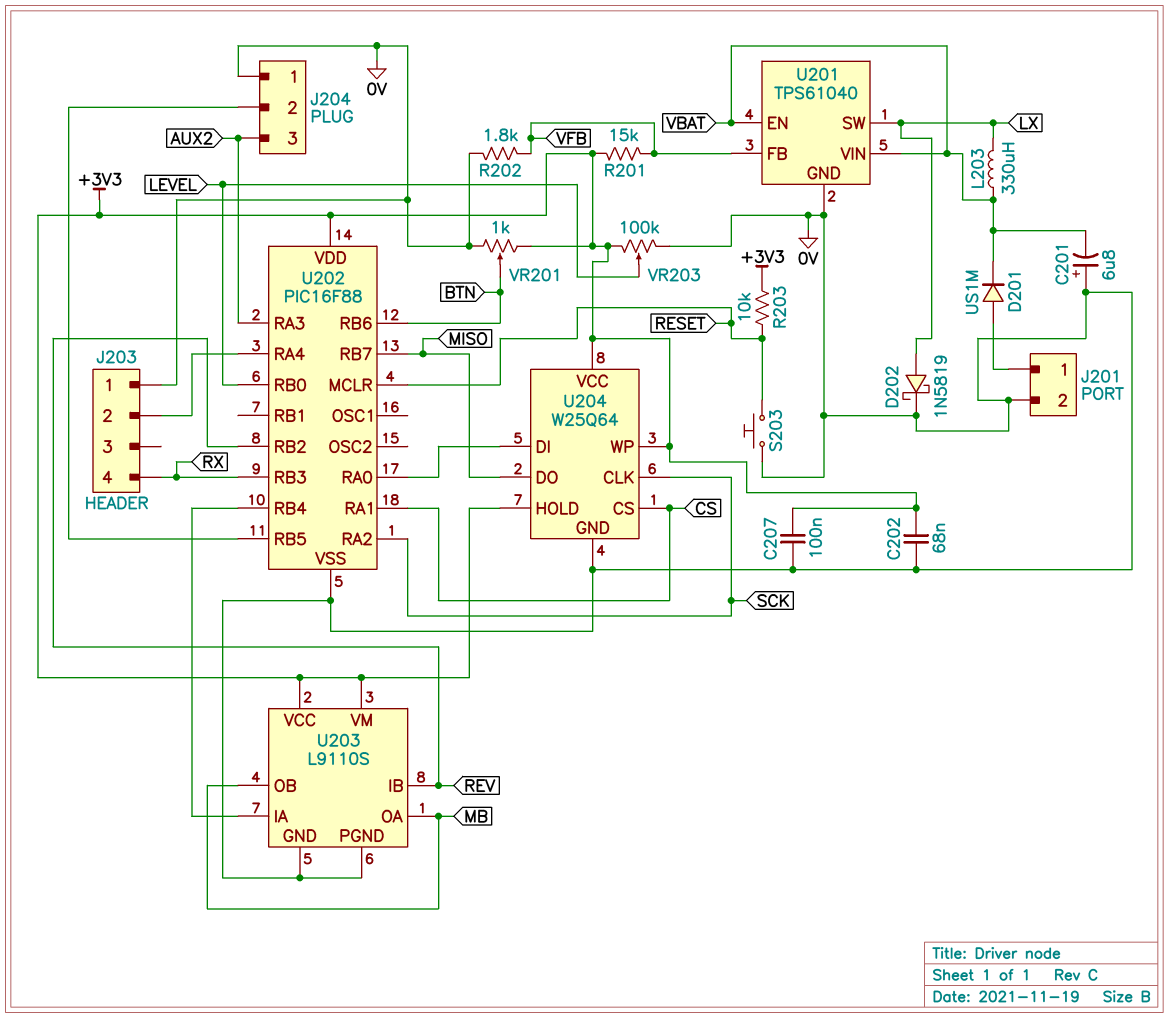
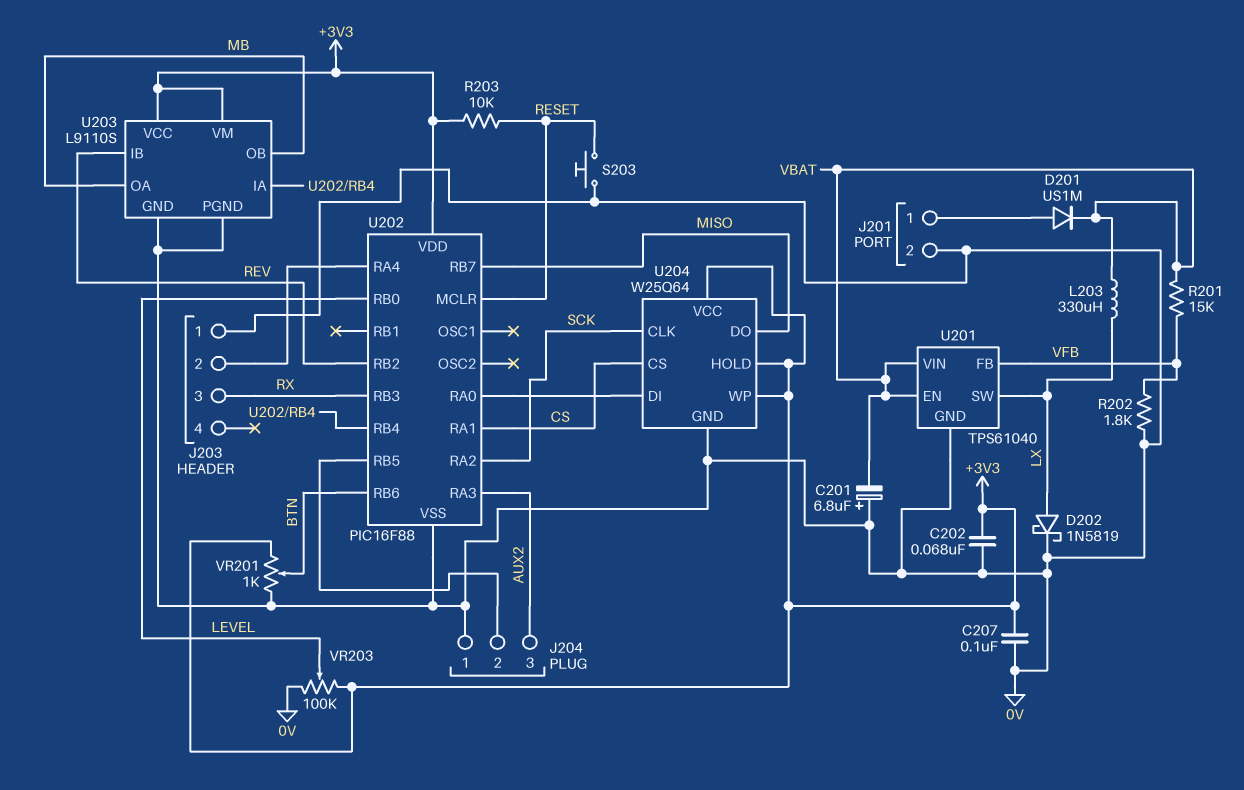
J203 pin 3: none -> RX
J203 pin 4: RX -> none
R201: 15k (+3V3, VFB) -> 15k (VBAT, VFB)

